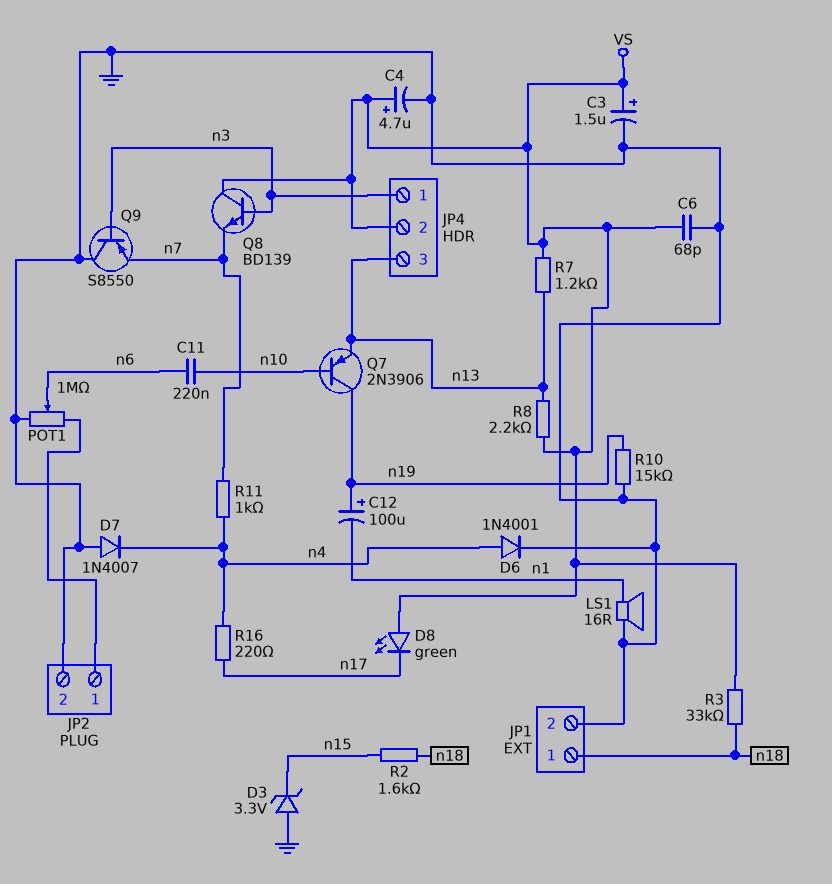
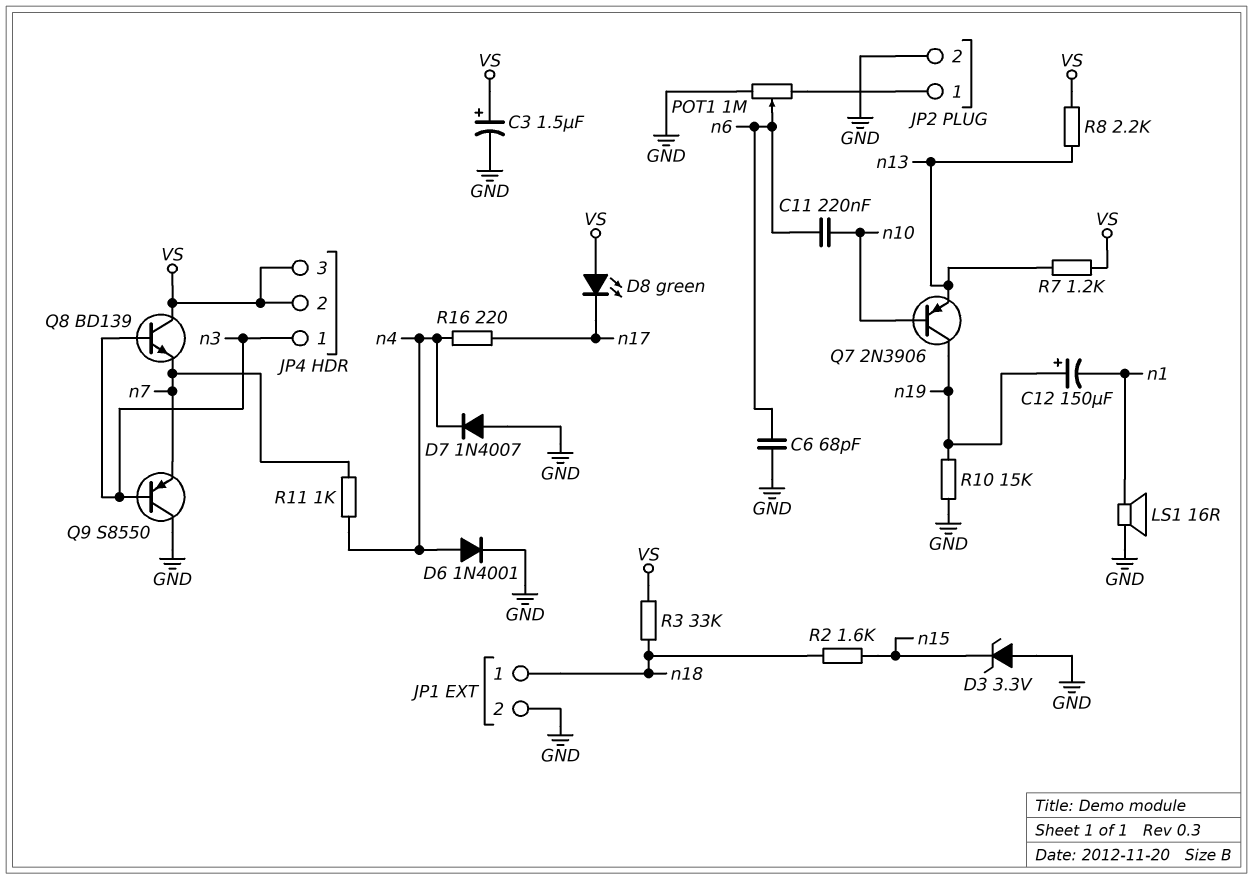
C4: 4.7uF (plus VS, minus GND) -> none
C6: 68pF (GND, VS) -> 68pF (GND, n6)
C12: 100uF (plus n19, minus n1) -> 150uF (plus n19, minus n1)
JP4 pin 3: n13 -> VS

